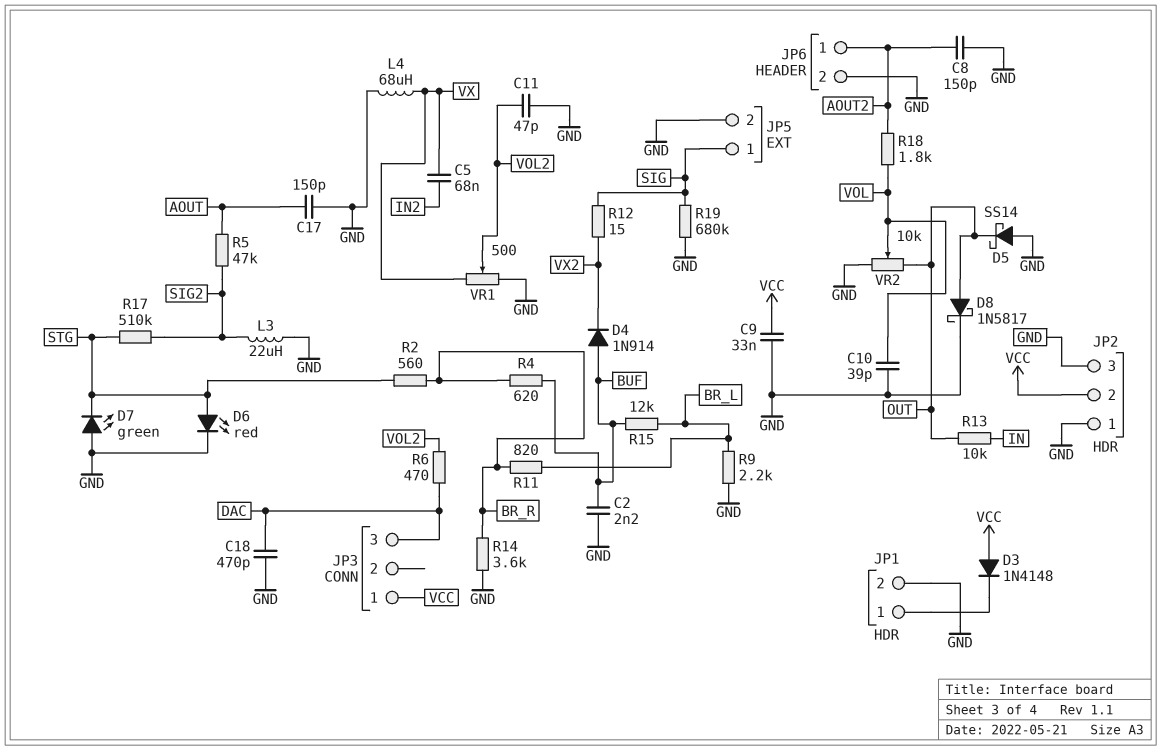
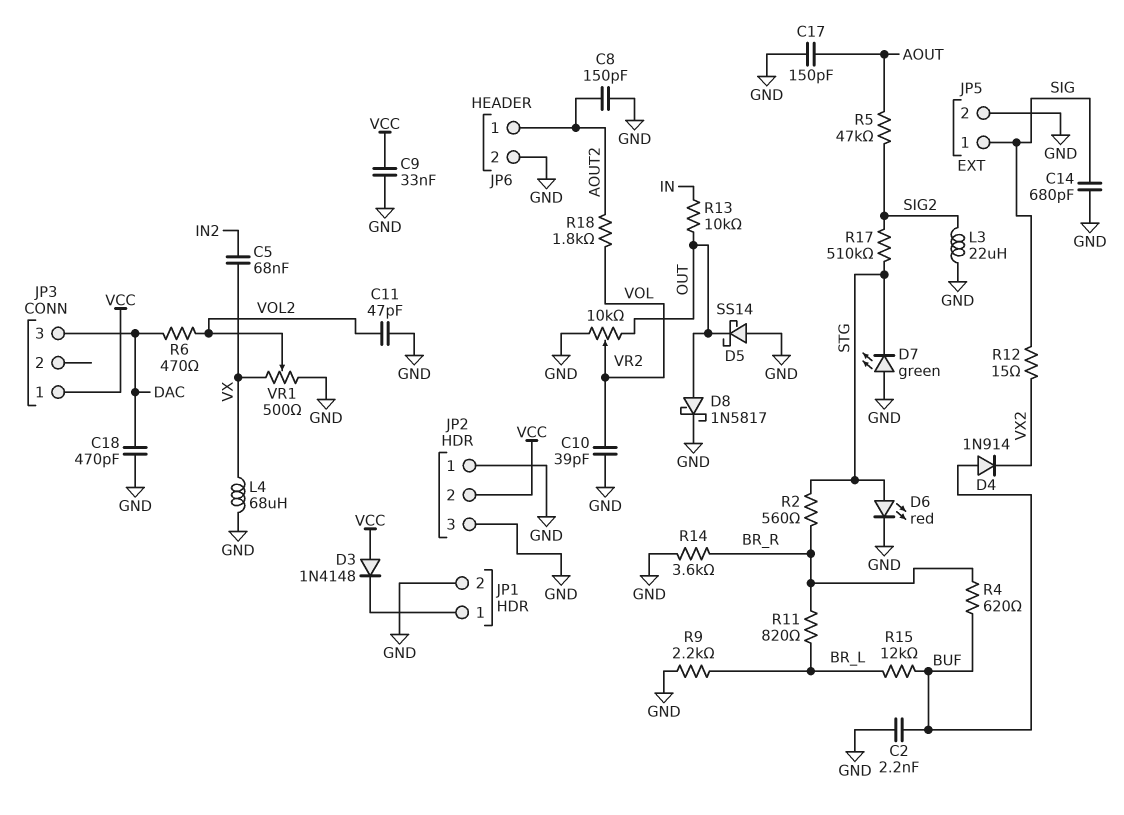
C14: none -> 680pF (GND, SIG)
R19: 680k (GND, SIG) -> none

